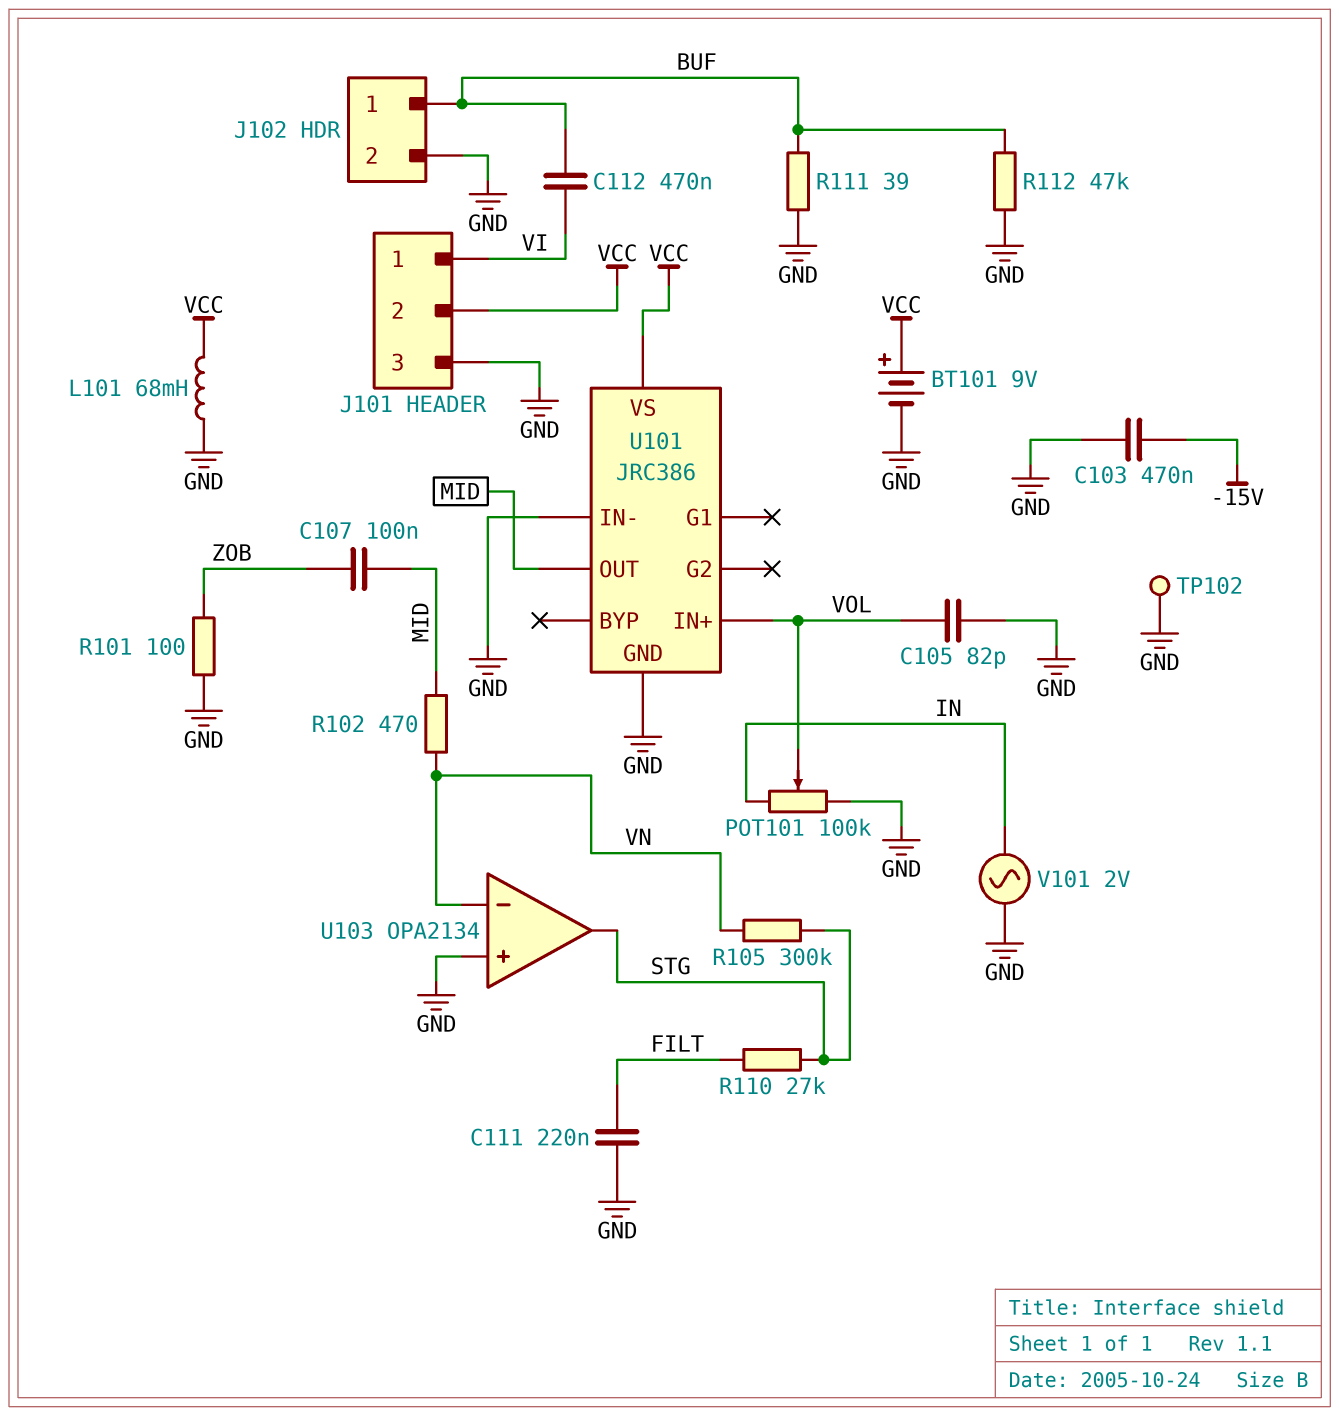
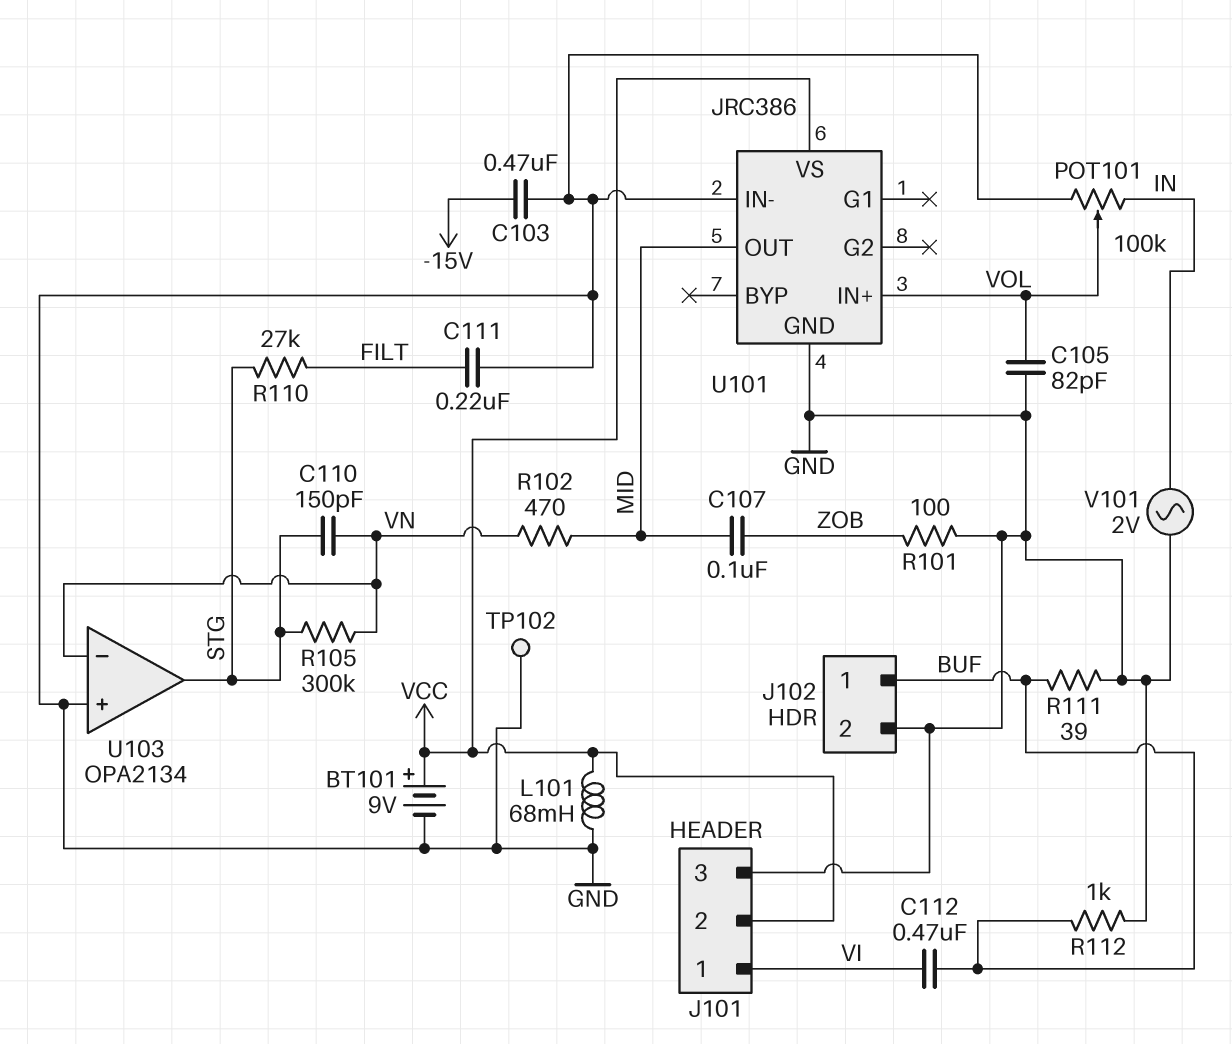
C110: none -> 150pF (STG, VN)
R112: 47k (BUF, GND) -> 1k (BUF, GND)

